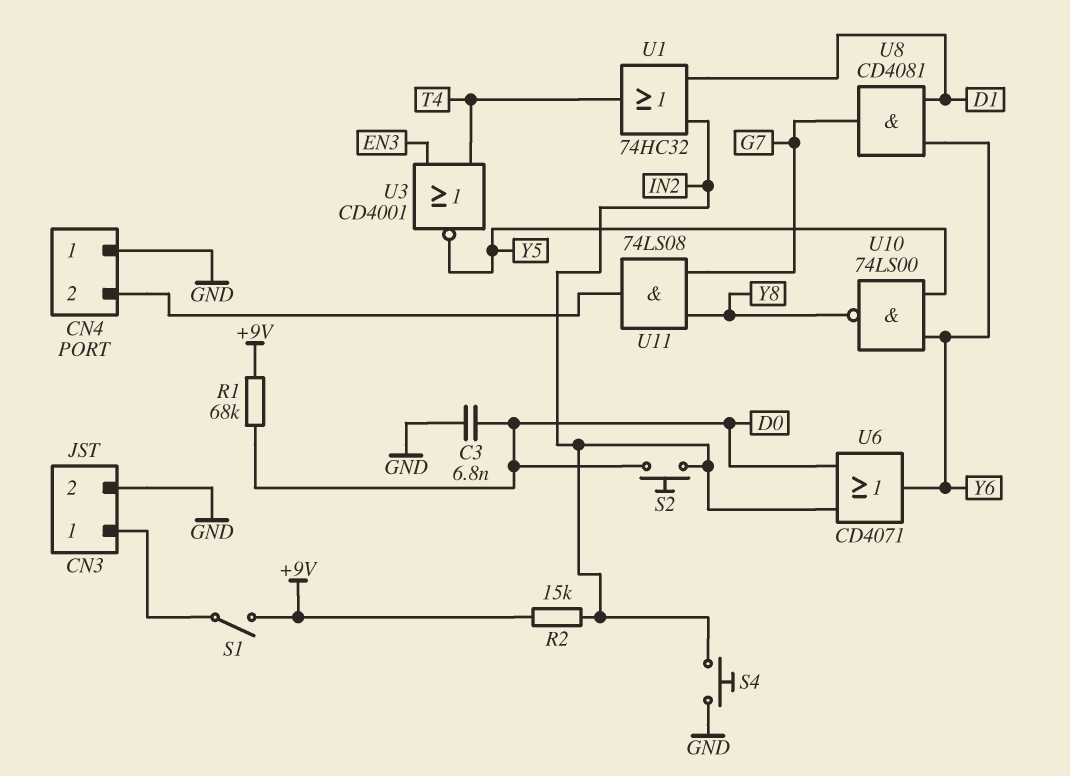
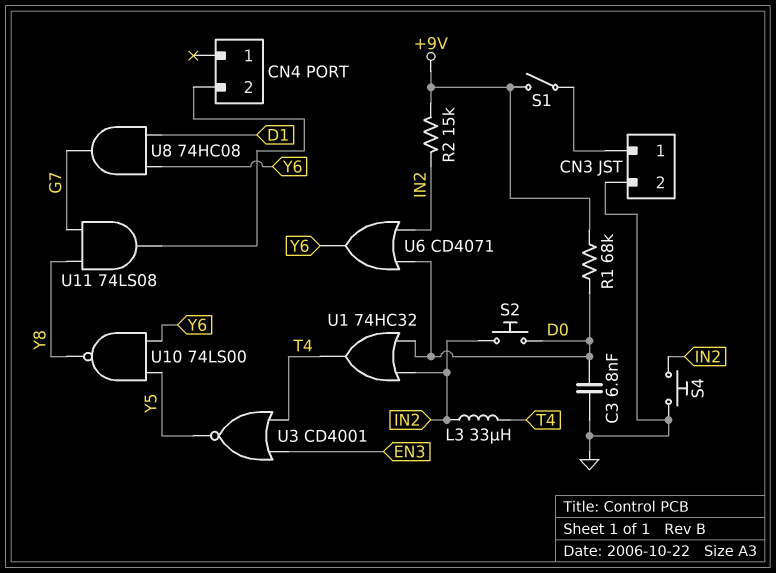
CN4 pin 1: GND -> none
L3: none -> 33uH (IN2, T4)
U1: OR 74HC32 (in D1, in IN2, out T4) -> OR 74HC32 (in D0, in IN2, out T4)
U8: AND CD4081 (in D1, in Y6, out G7) -> AND 74HC08 (in D1, in Y6, out G7)

